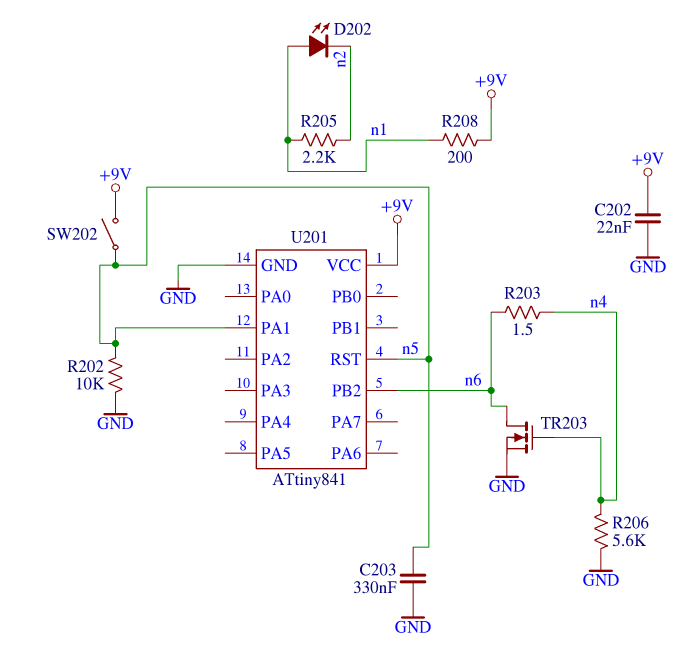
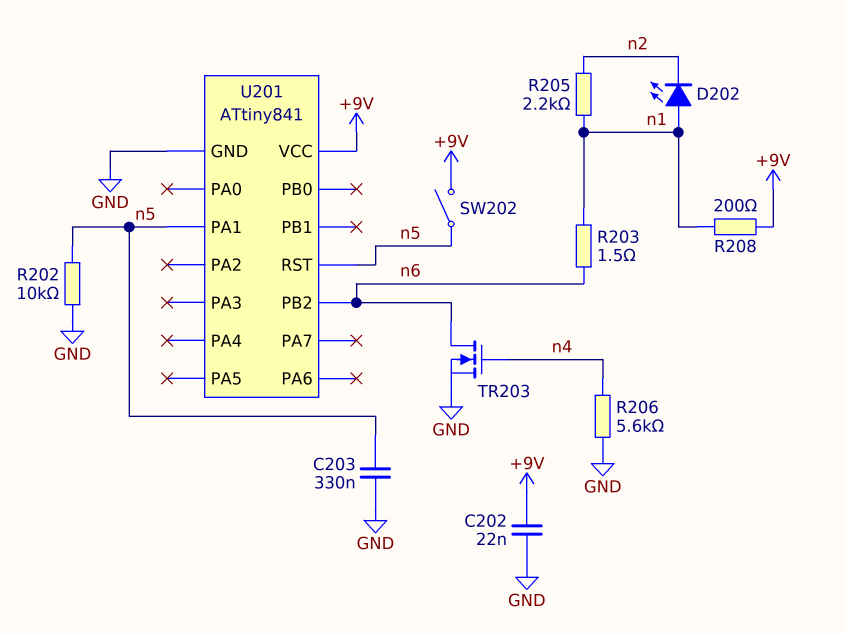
R203: 1.5 (n4, n6) -> 1.5 (n1, n6)

